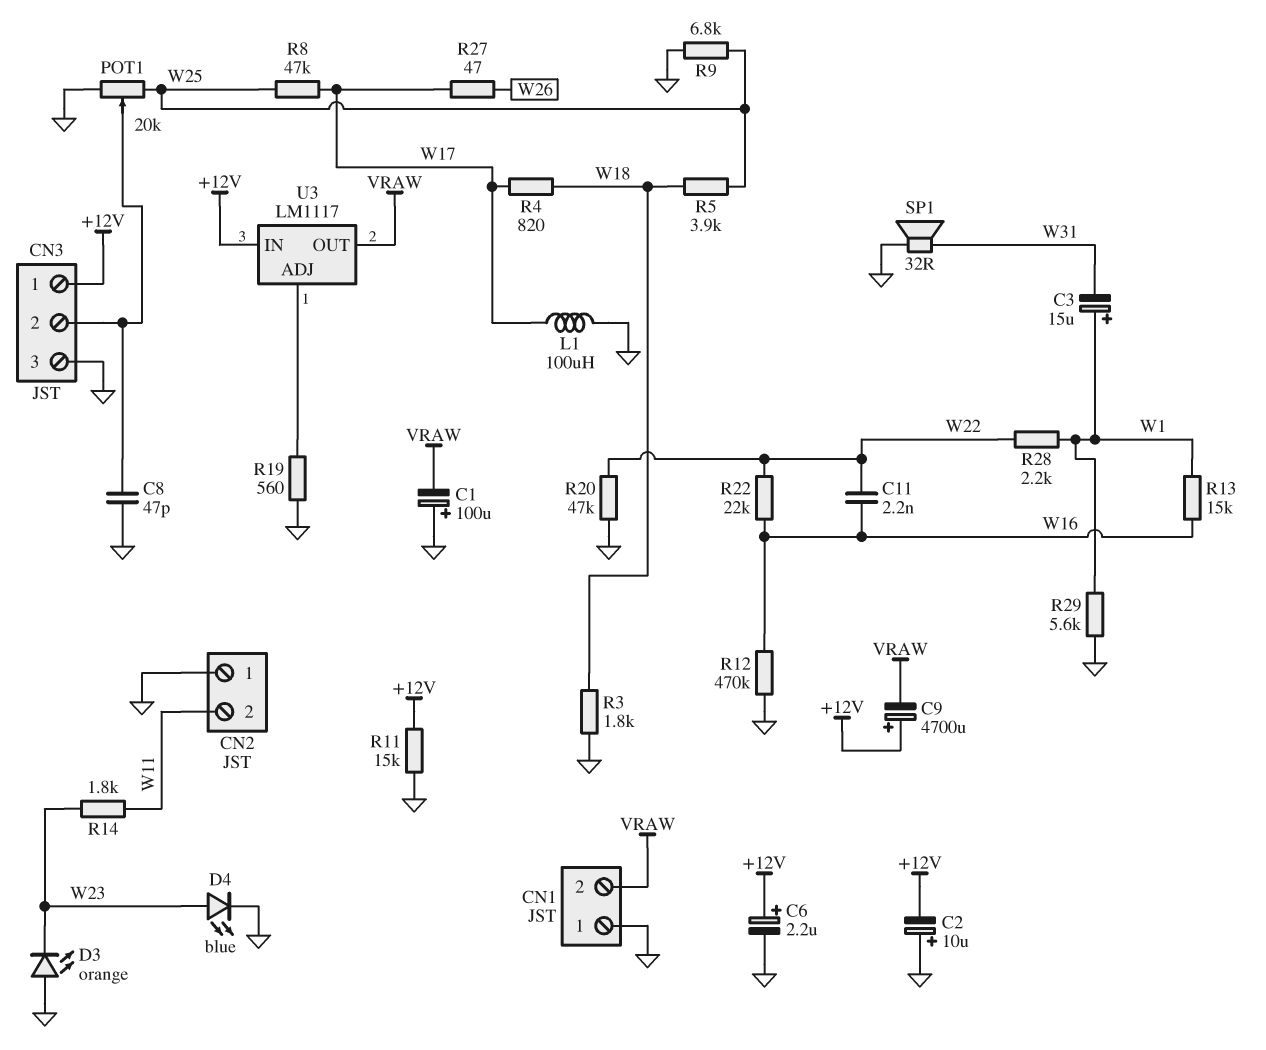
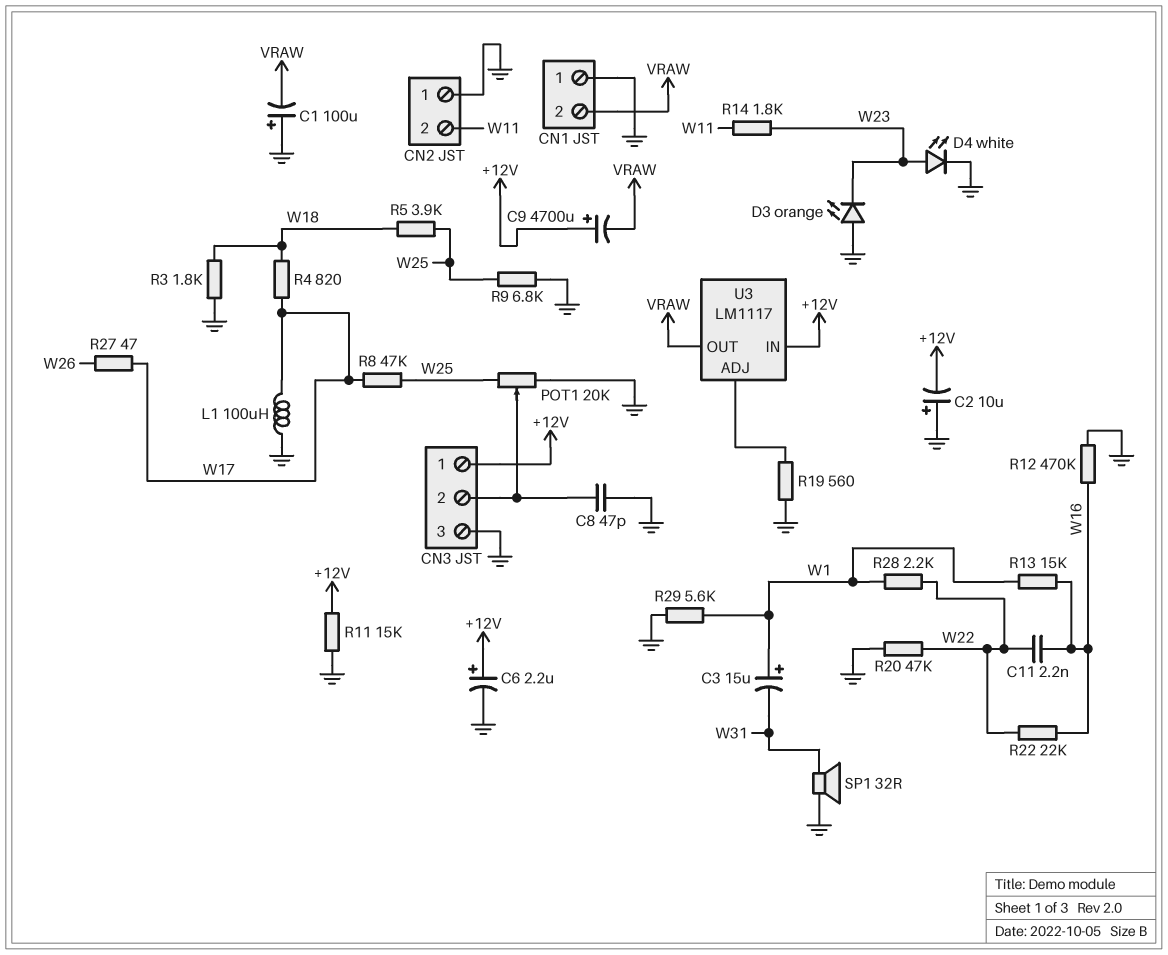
D4: LED blue (A W23, K GND) -> LED white (A W23, K GND)

